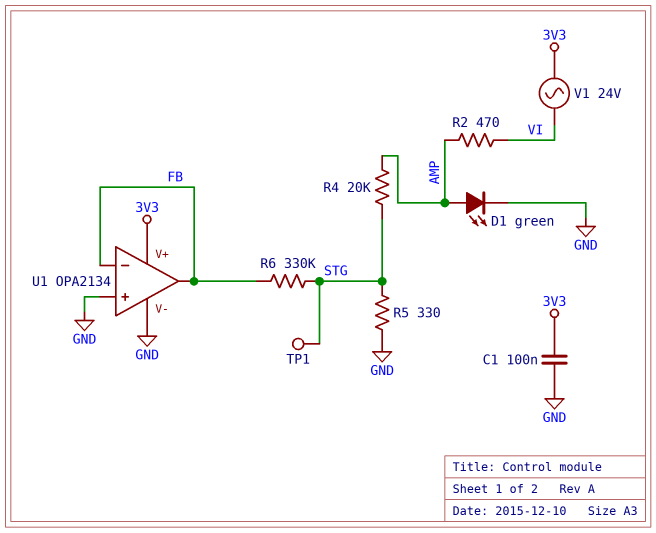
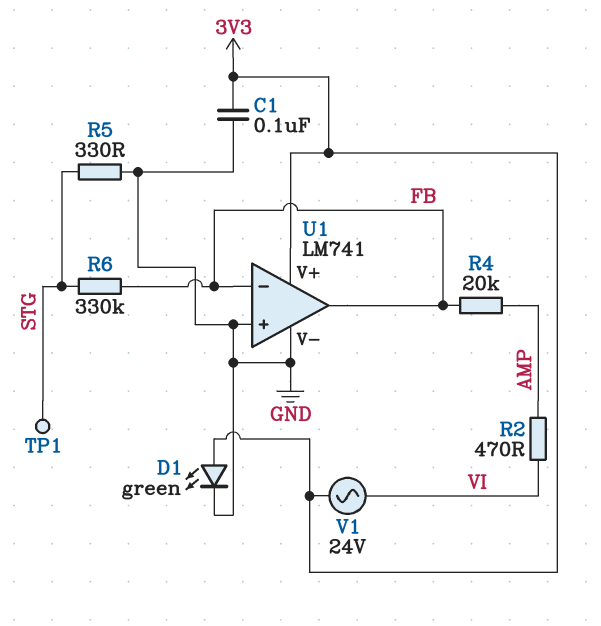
D1: LED green (A AMP, K GND) -> LED green (A 3V3, K GND)
R4: 20k (AMP, STG) -> 20k (AMP, FB)
U1: OPA2134 -> LM741

